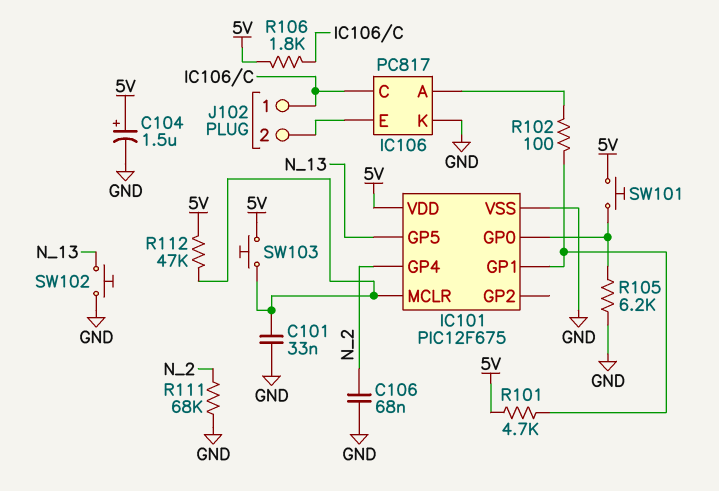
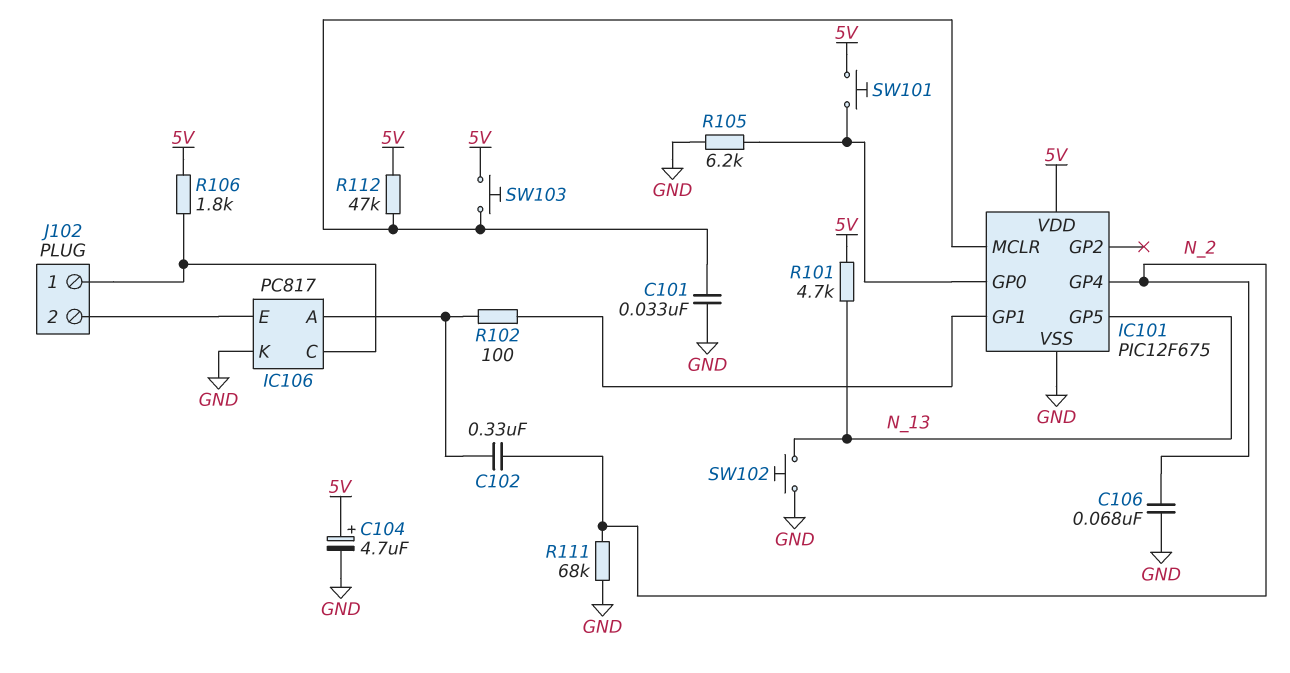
C102: none -> 330nF (IC106/A, N_2)
C104: 1.5uF (plus 5V, minus GND) -> 4.7uF (plus 5V, minus GND)
R101: 4.7k (5V, IC101/GP1) -> 4.7k (5V, N_13)

